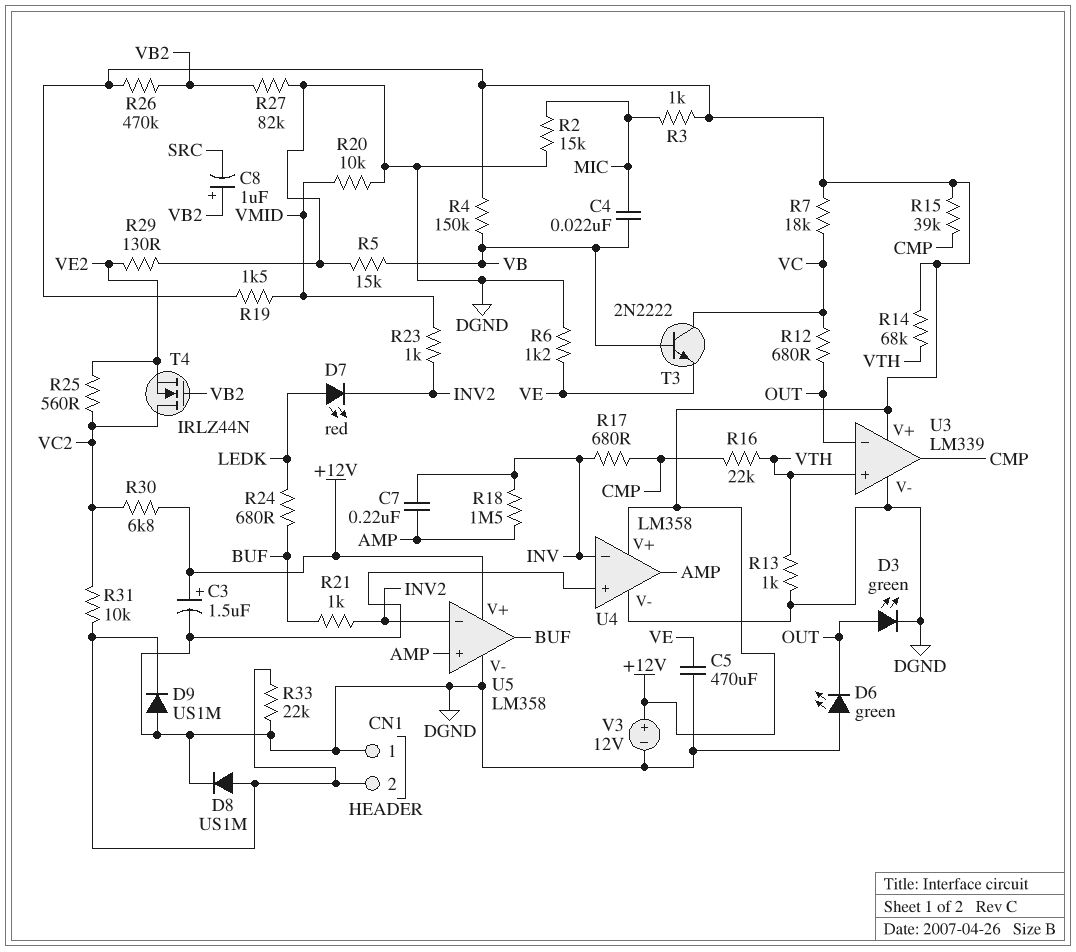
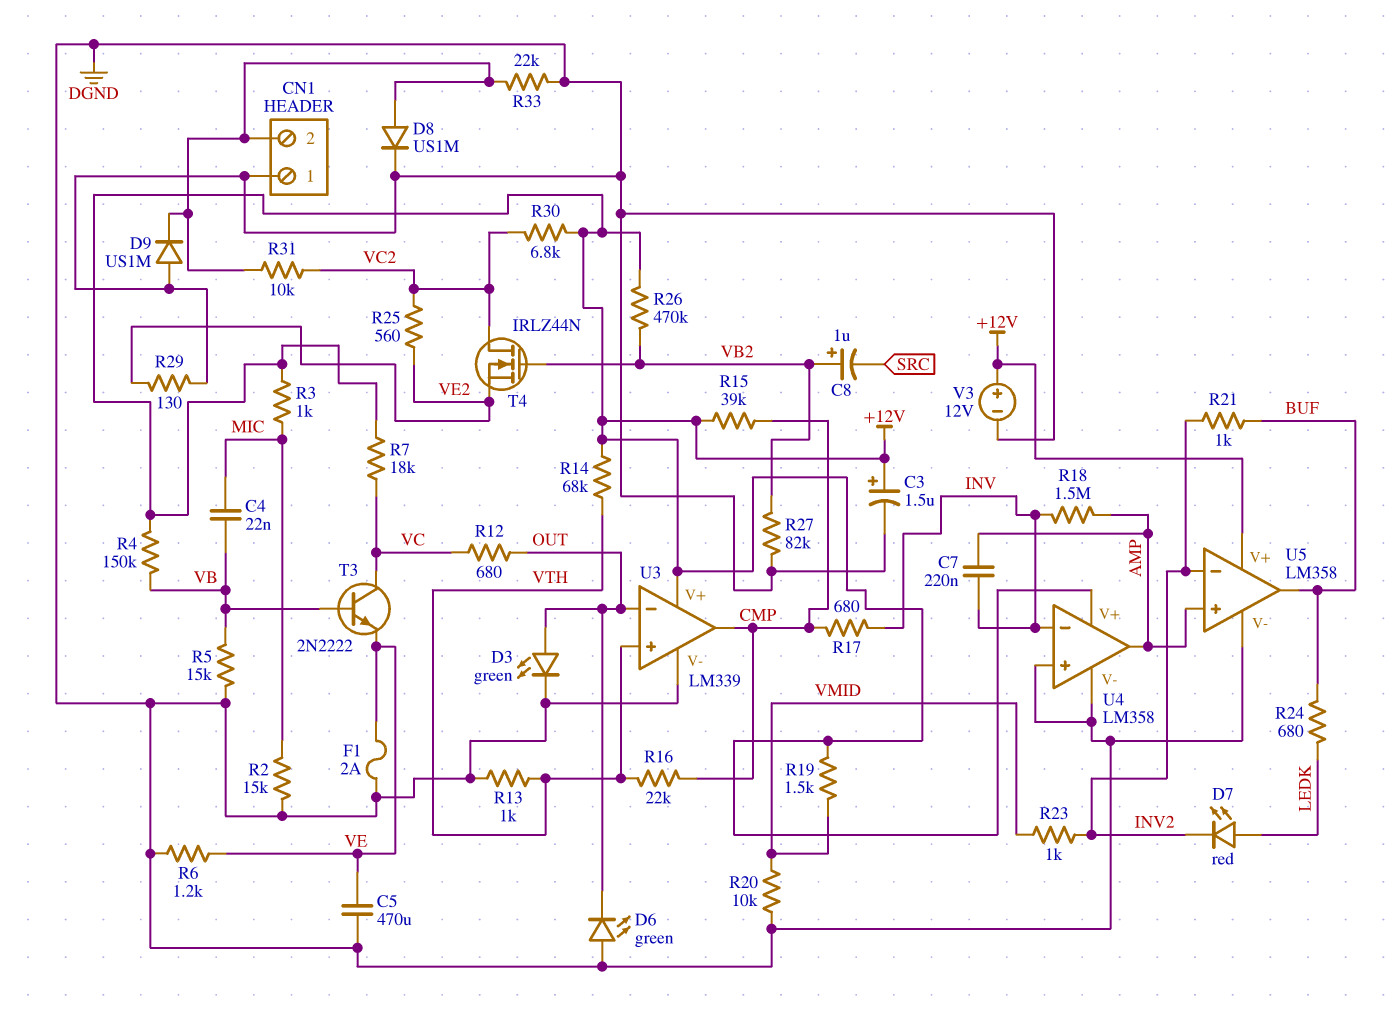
F1: none -> 2A (DGND, VE)

